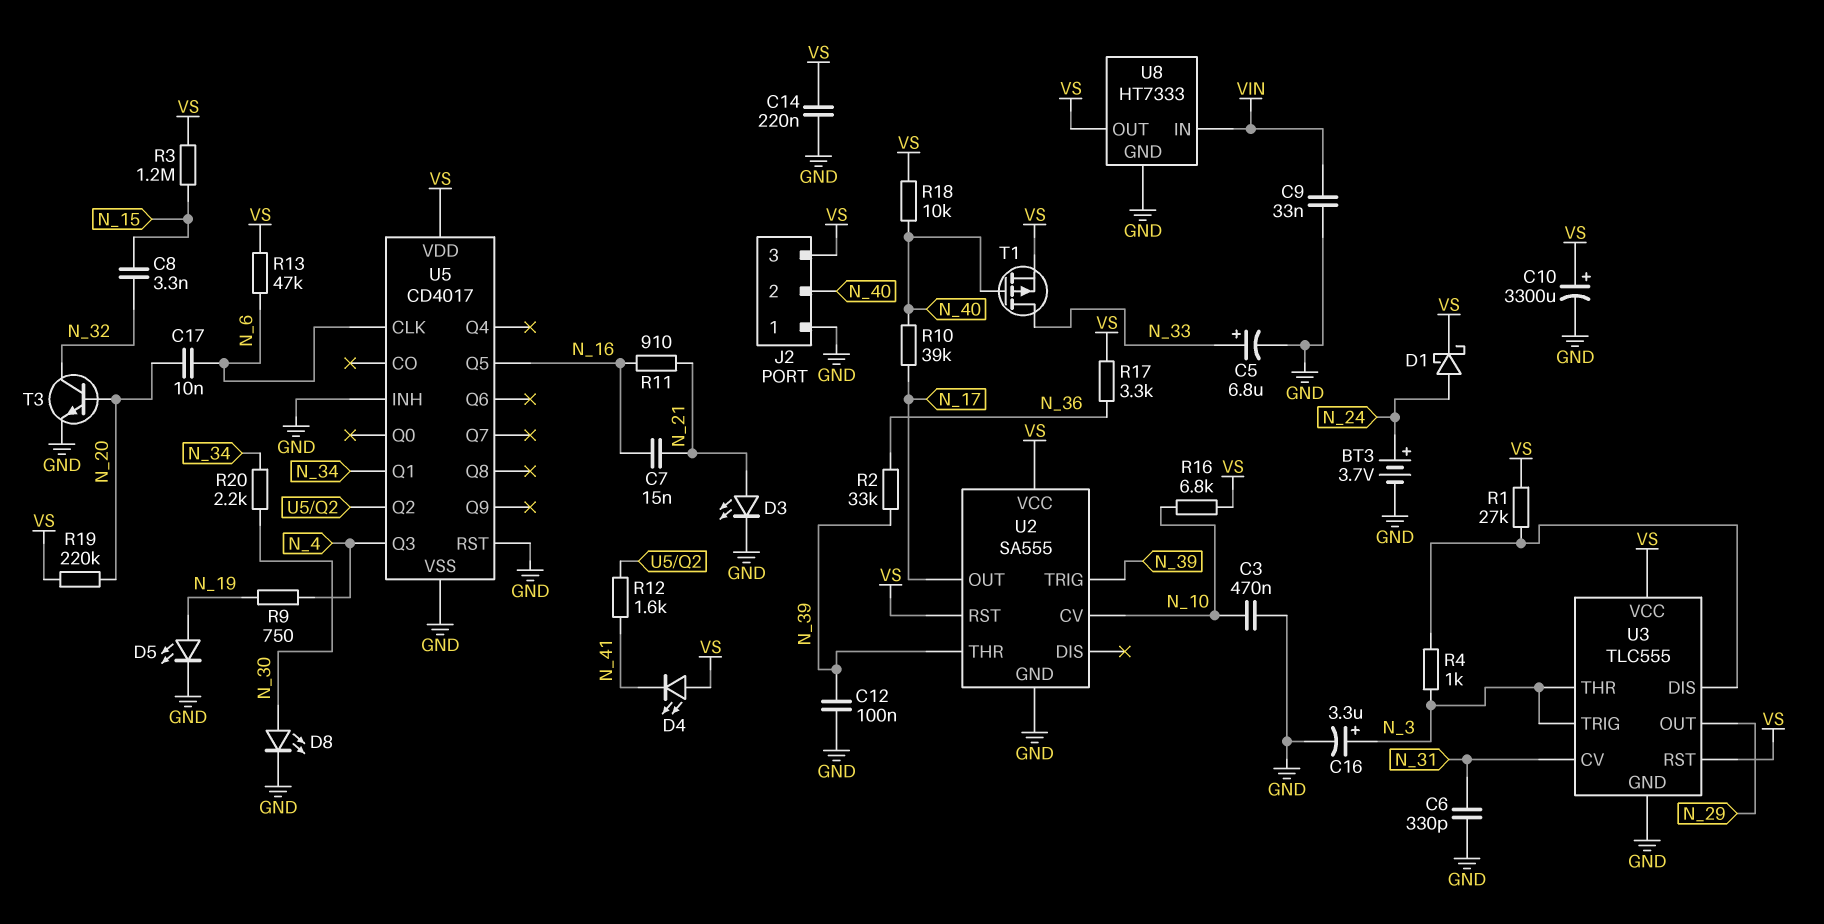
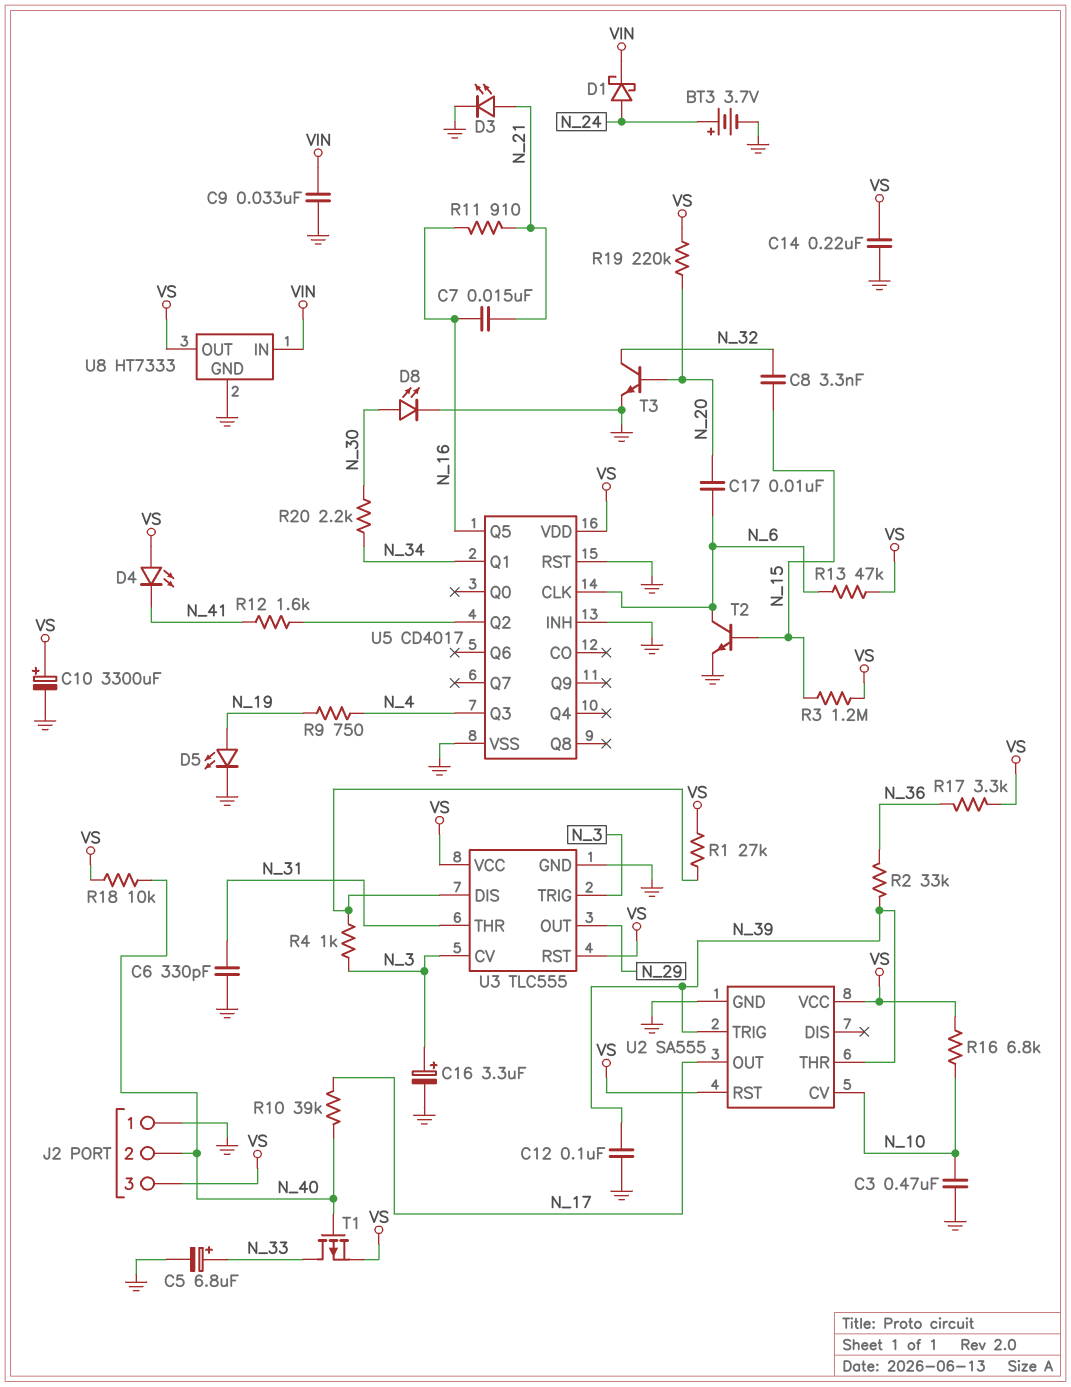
D1: schottky (A N_24, K VS) -> schottky (A N_24, K VIN)
T2: none -> NPN (B N_15, C N_6, E GND)
U3 pin CV: N_31 -> N_3
U3 pin THR: N_3 -> N_31

